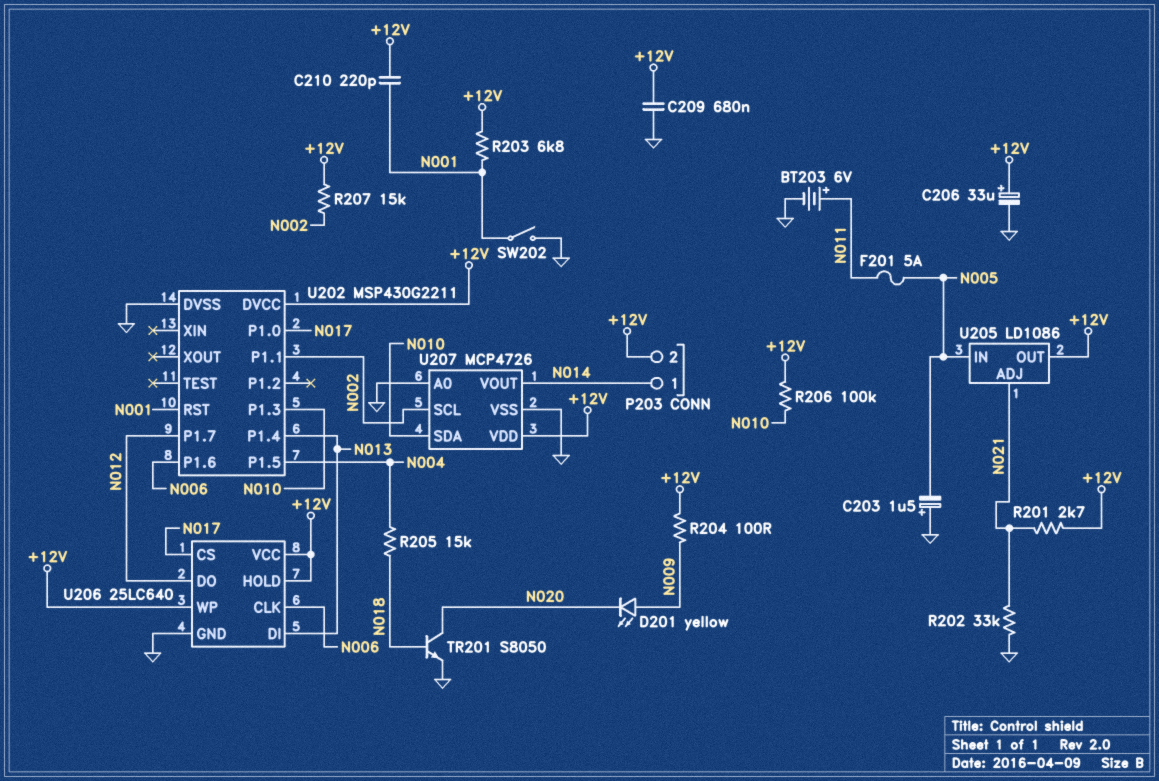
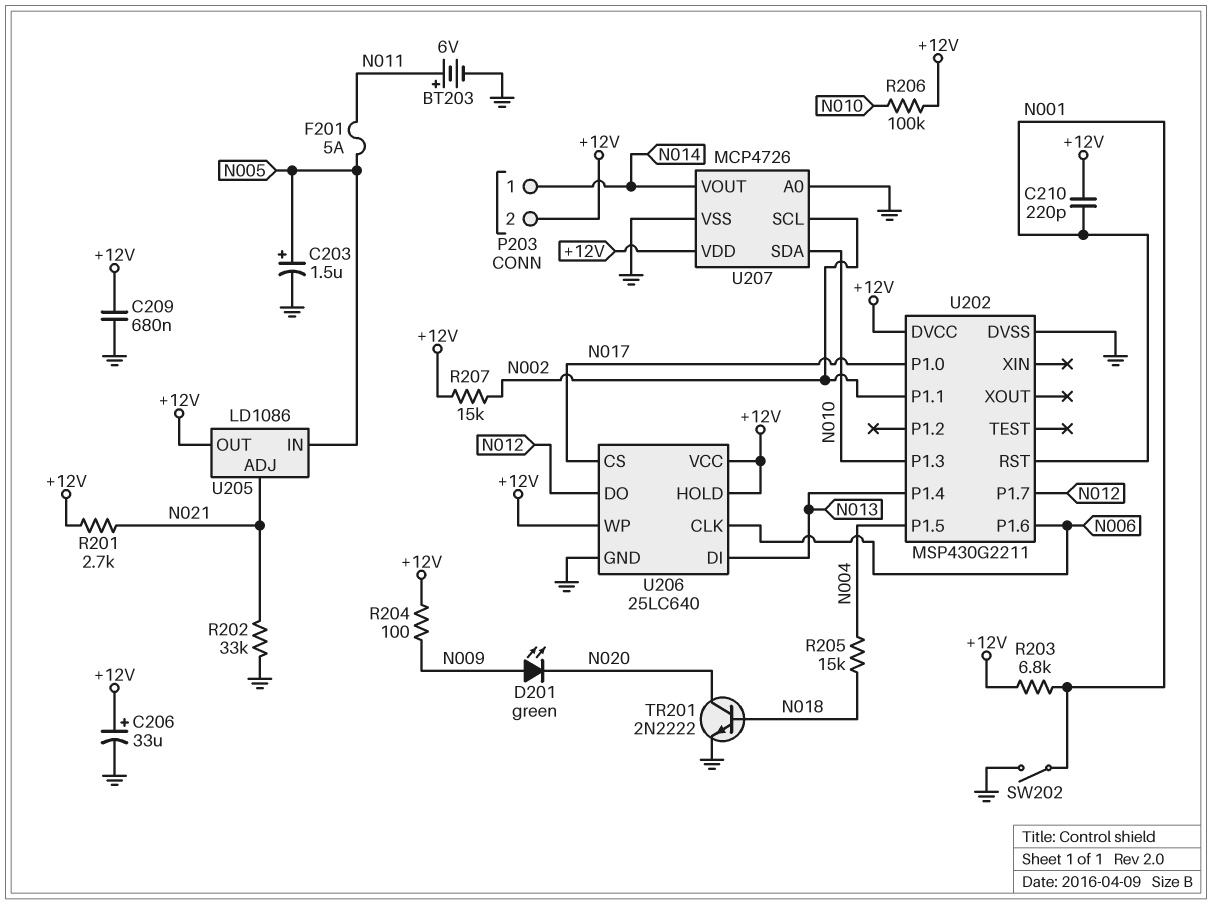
C203: 1.5uF (plus GND, minus N005) -> 1.5uF (plus N005, minus GND)
D201: LED yellow (A N009, K N020) -> LED green (A N009, K N020)
TR201: NPN S8050 (B N018, C N020, E GND) -> NPN 2N2222 (B N018, C N020, E GND)

